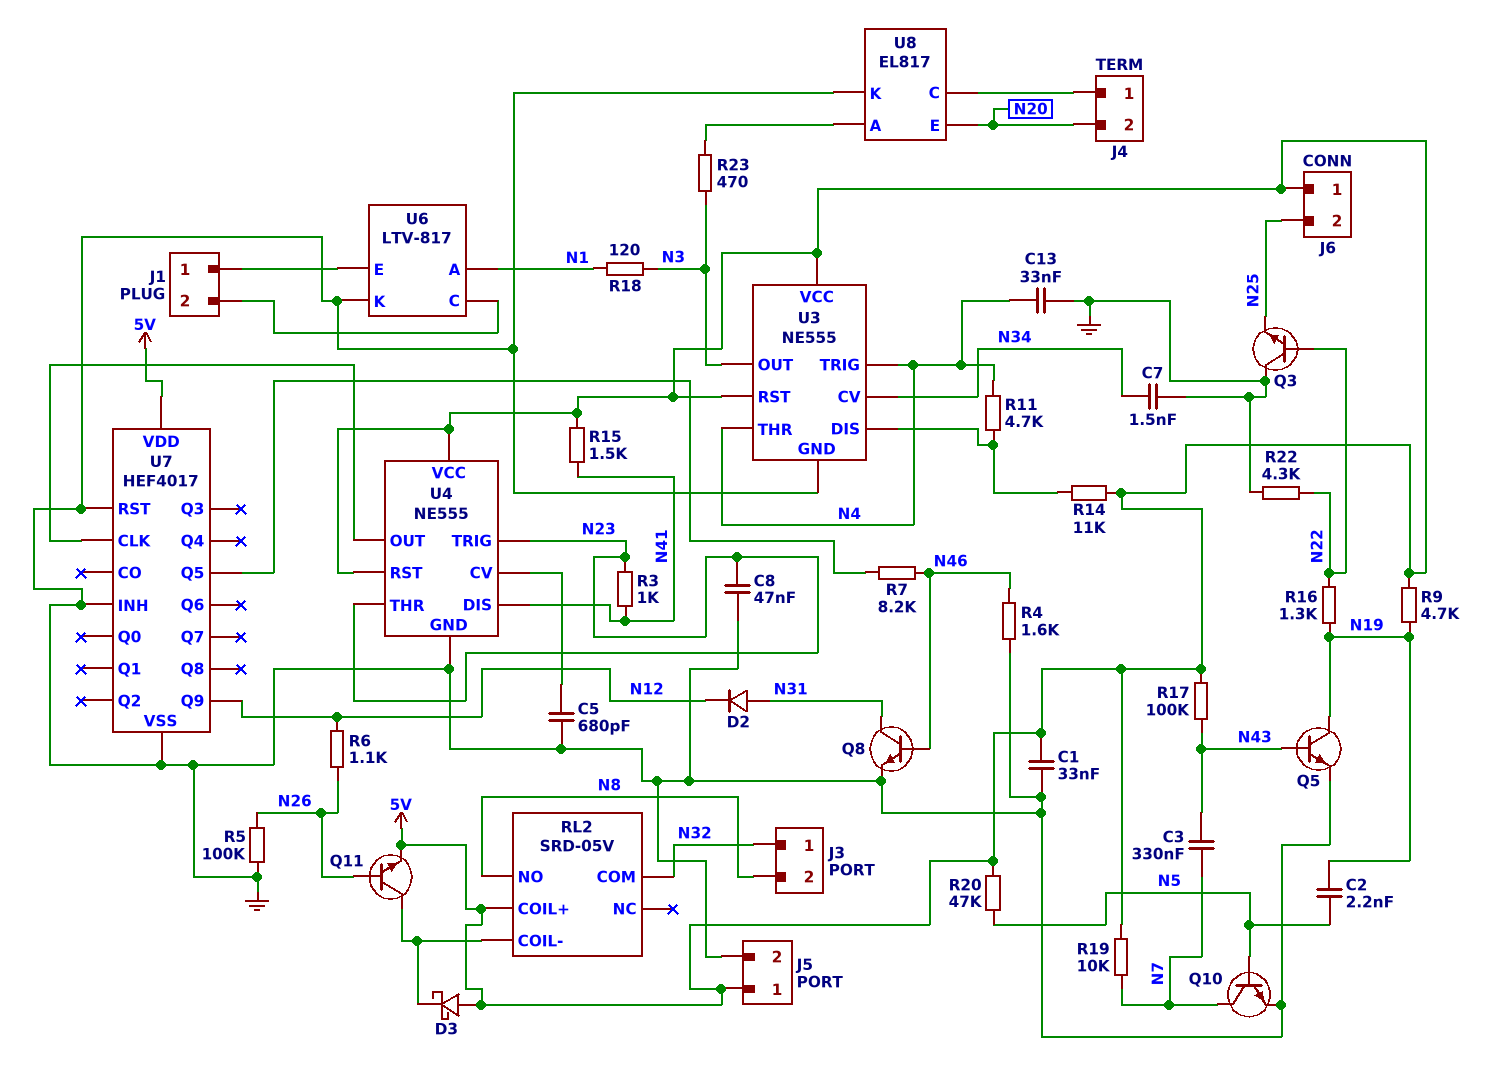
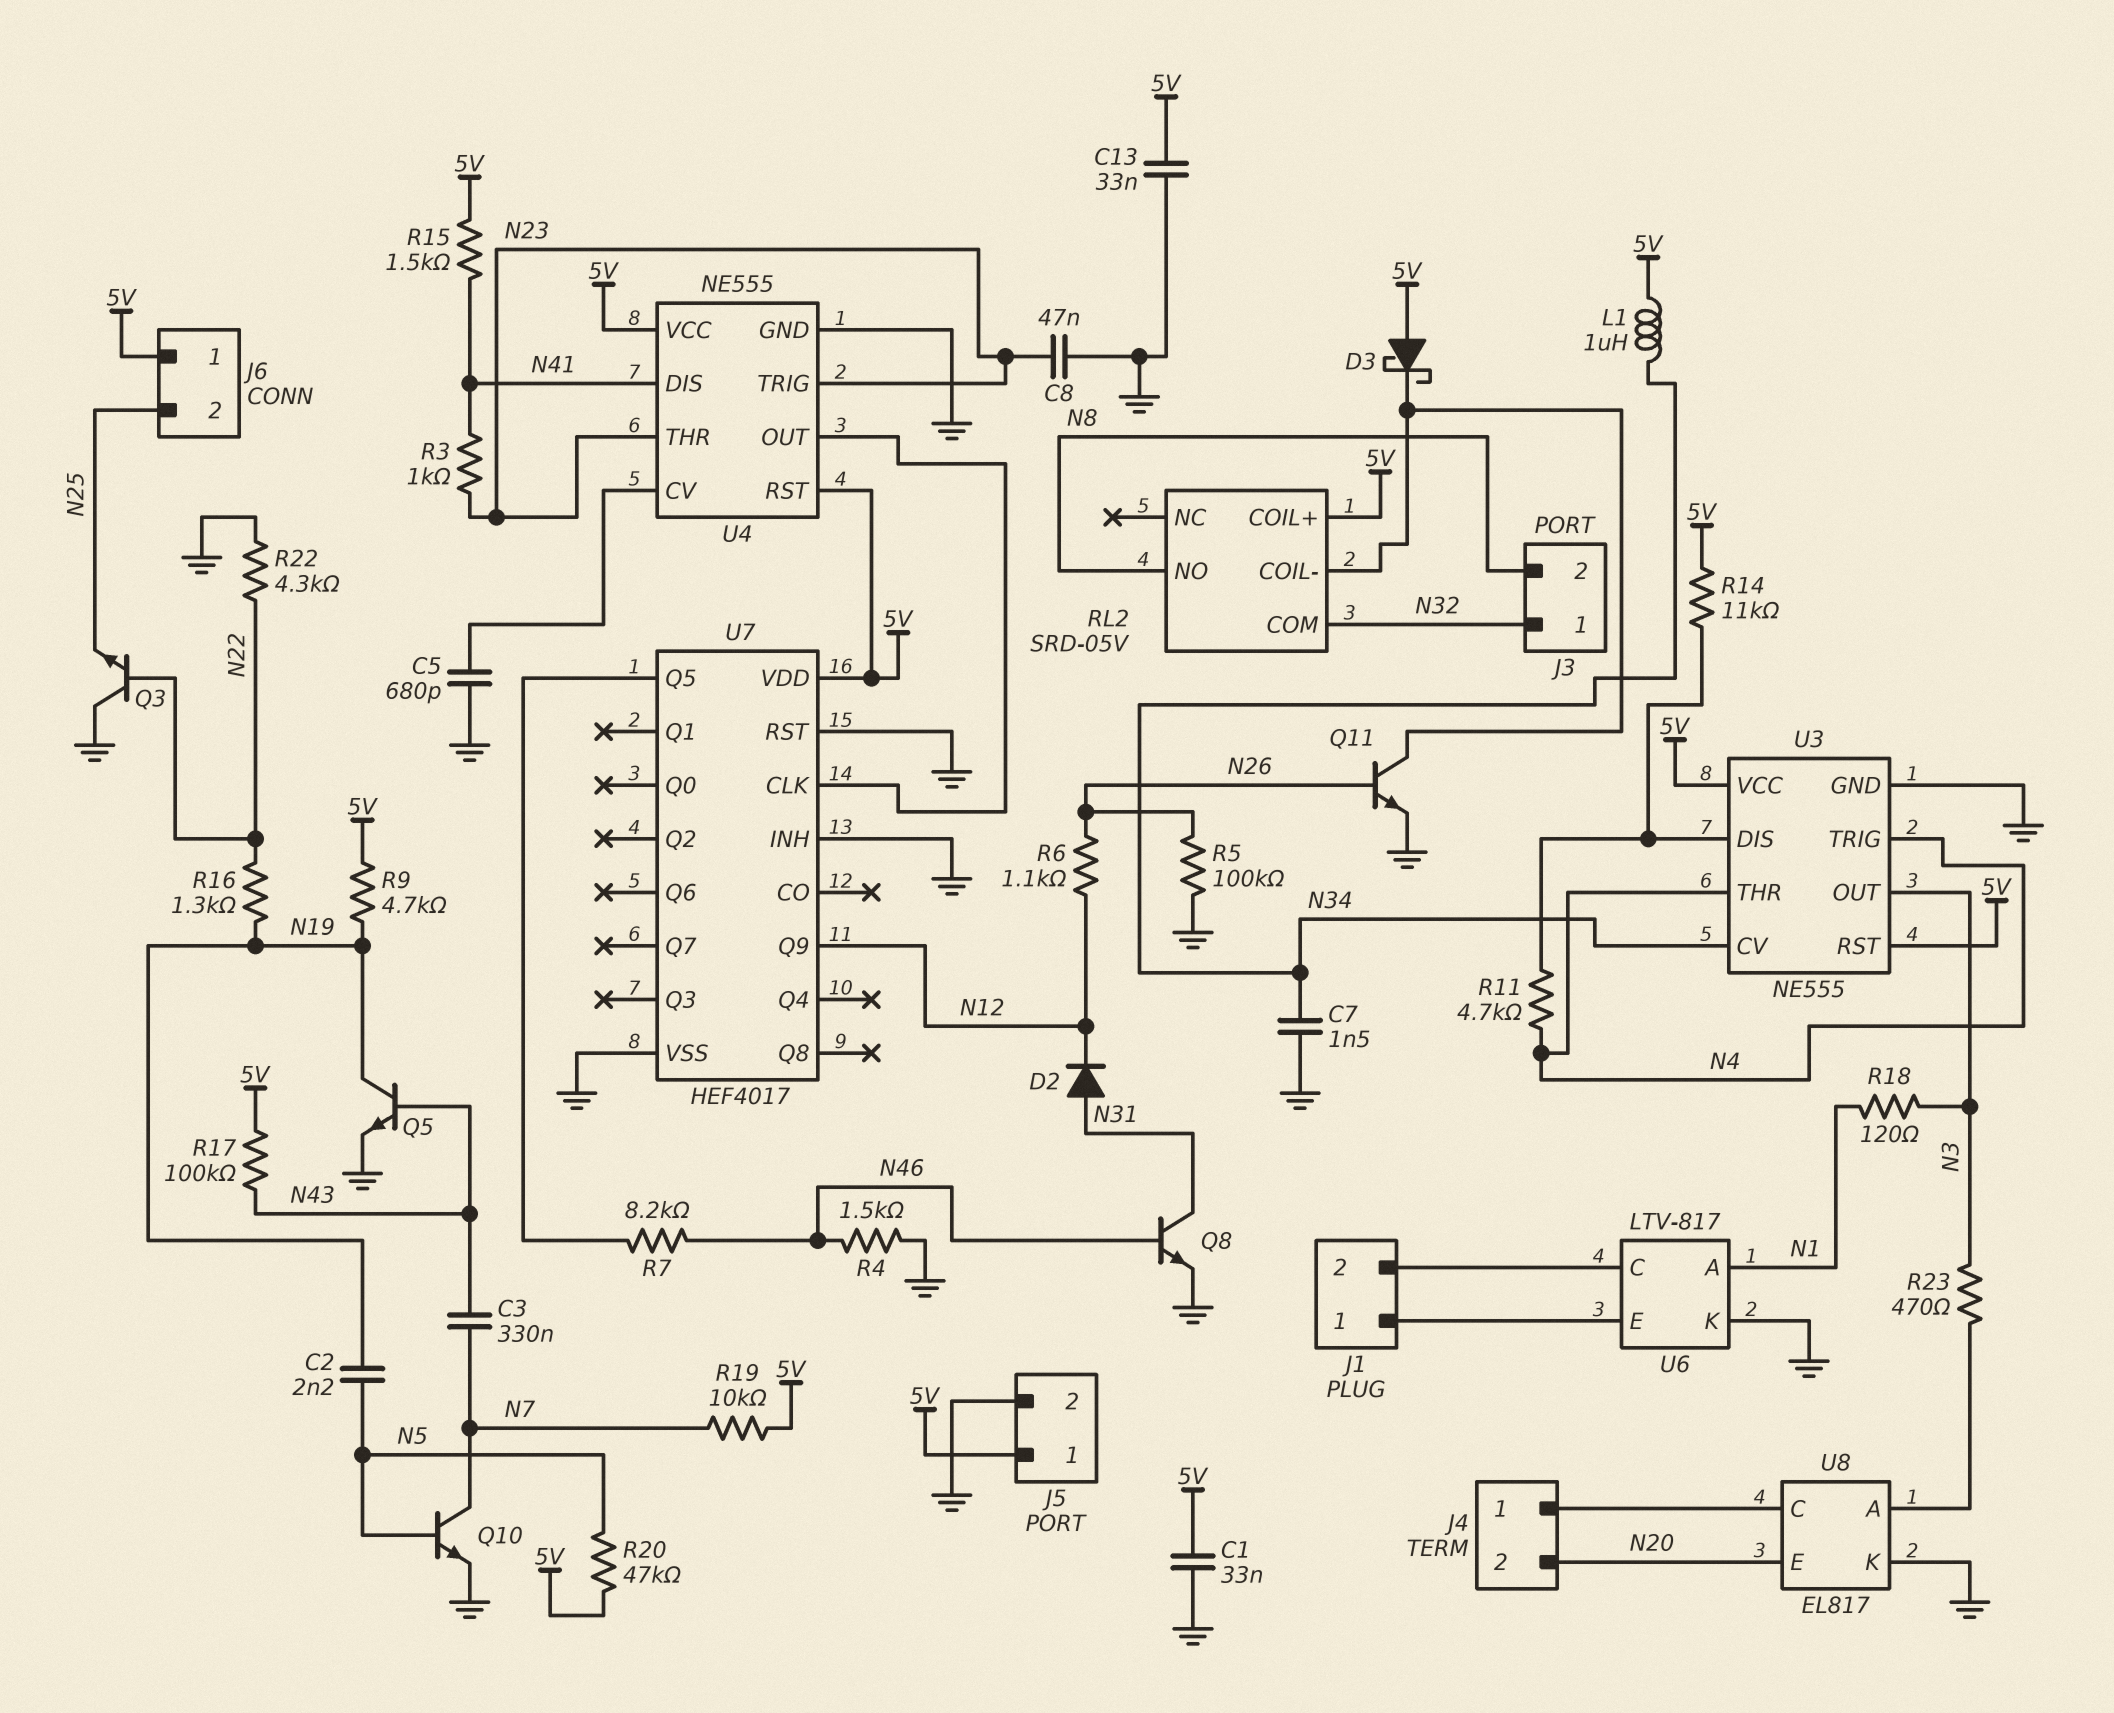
C13: 33nF (GND, N4) -> 33nF (5V, GND)
L1: none -> 1uH (5V, N34)
Q11: NPN (B N26, C RL2/COIL-, E 5V) -> NPN (B N26, C RL2/COIL-, E GND)
R4: 1.6k (GND, N46) -> 1.5k (GND, N46)

